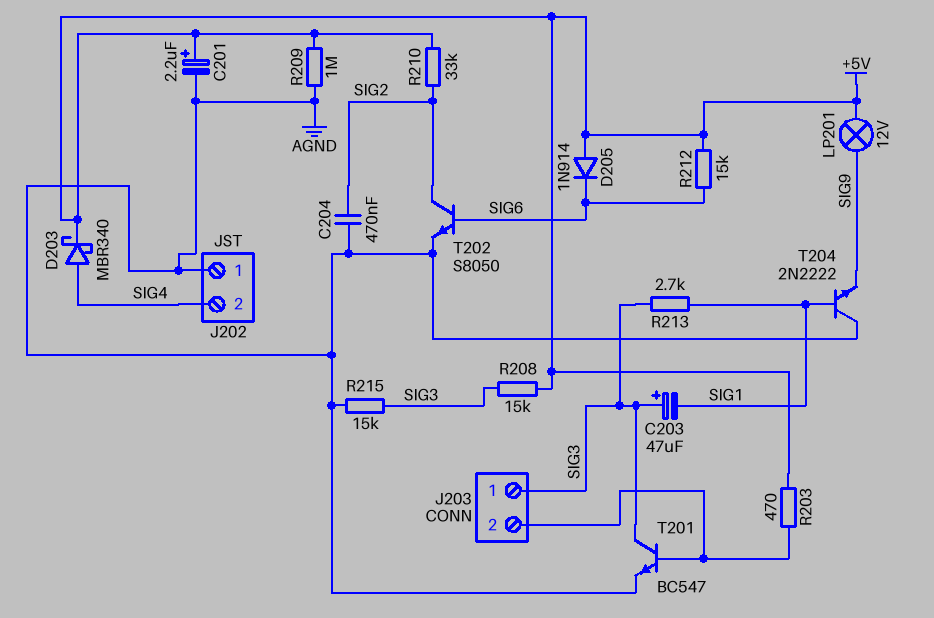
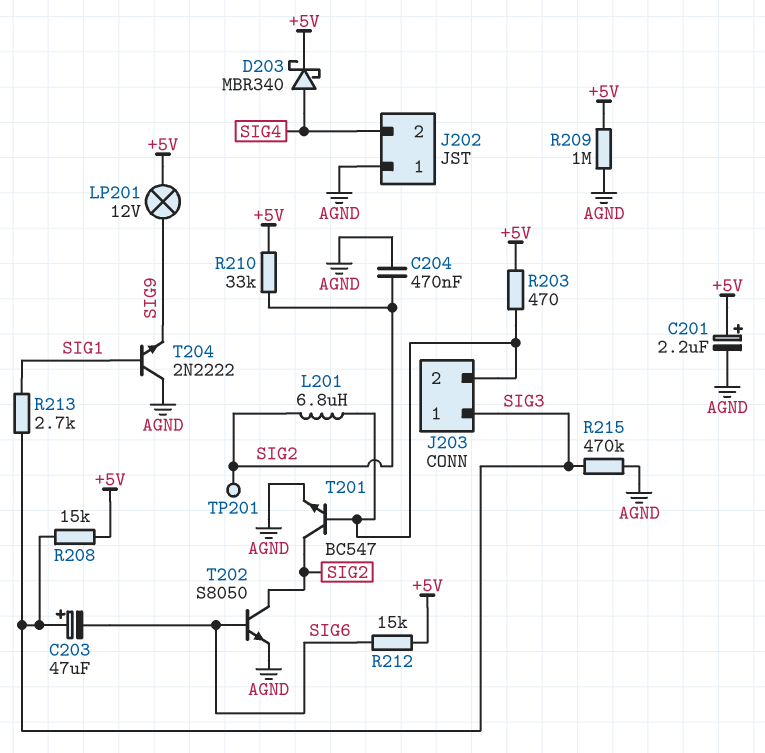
C203: 47uF (plus SIG3, minus SIG1) -> 47uF (plus SIG3, minus SIG6)
D205: diode 1N914 (A +5V, K SIG6) -> none
L201: none -> 6.8uH (J203/2, SIG2)
R215: 15k (AGND, SIG3) -> 470k (AGND, SIG3)
T201: NPN BC547 (B J203/2, C SIG3, E AGND) -> NPN BC547 (B J203/2, C SIG2, E AGND)
TP201: none -> test point (SIG2)

